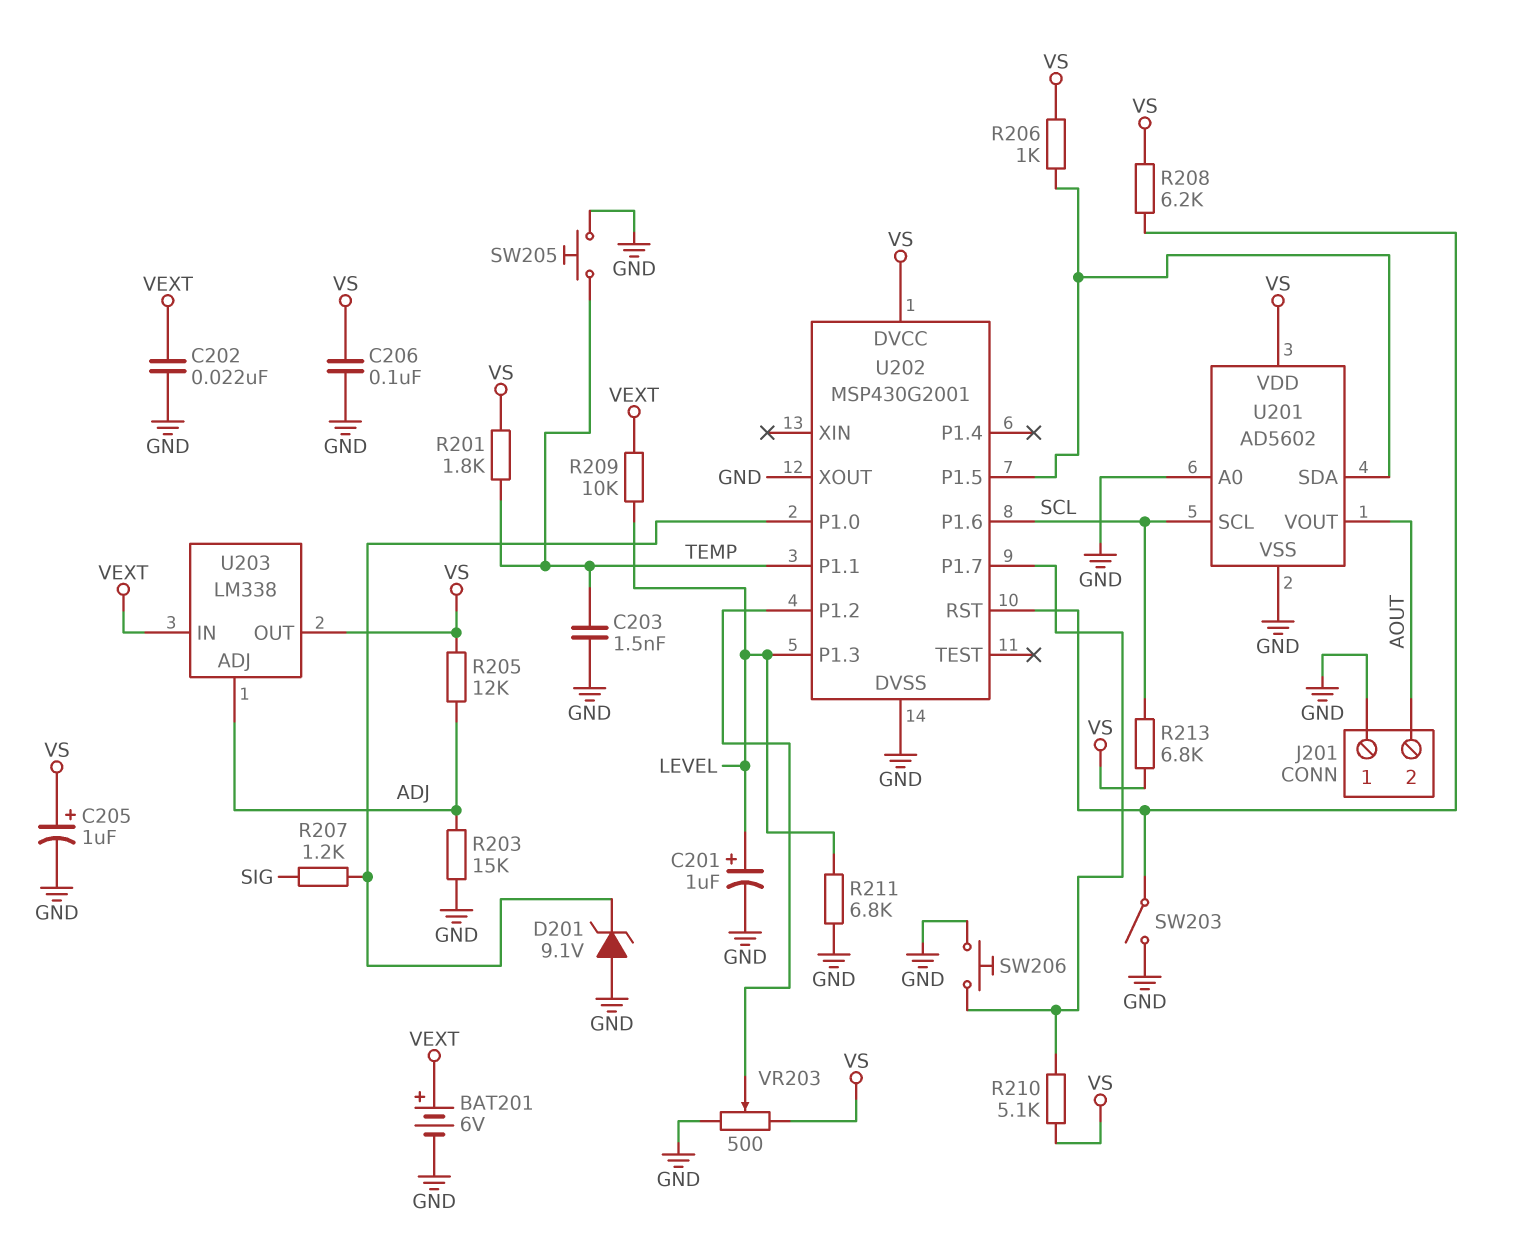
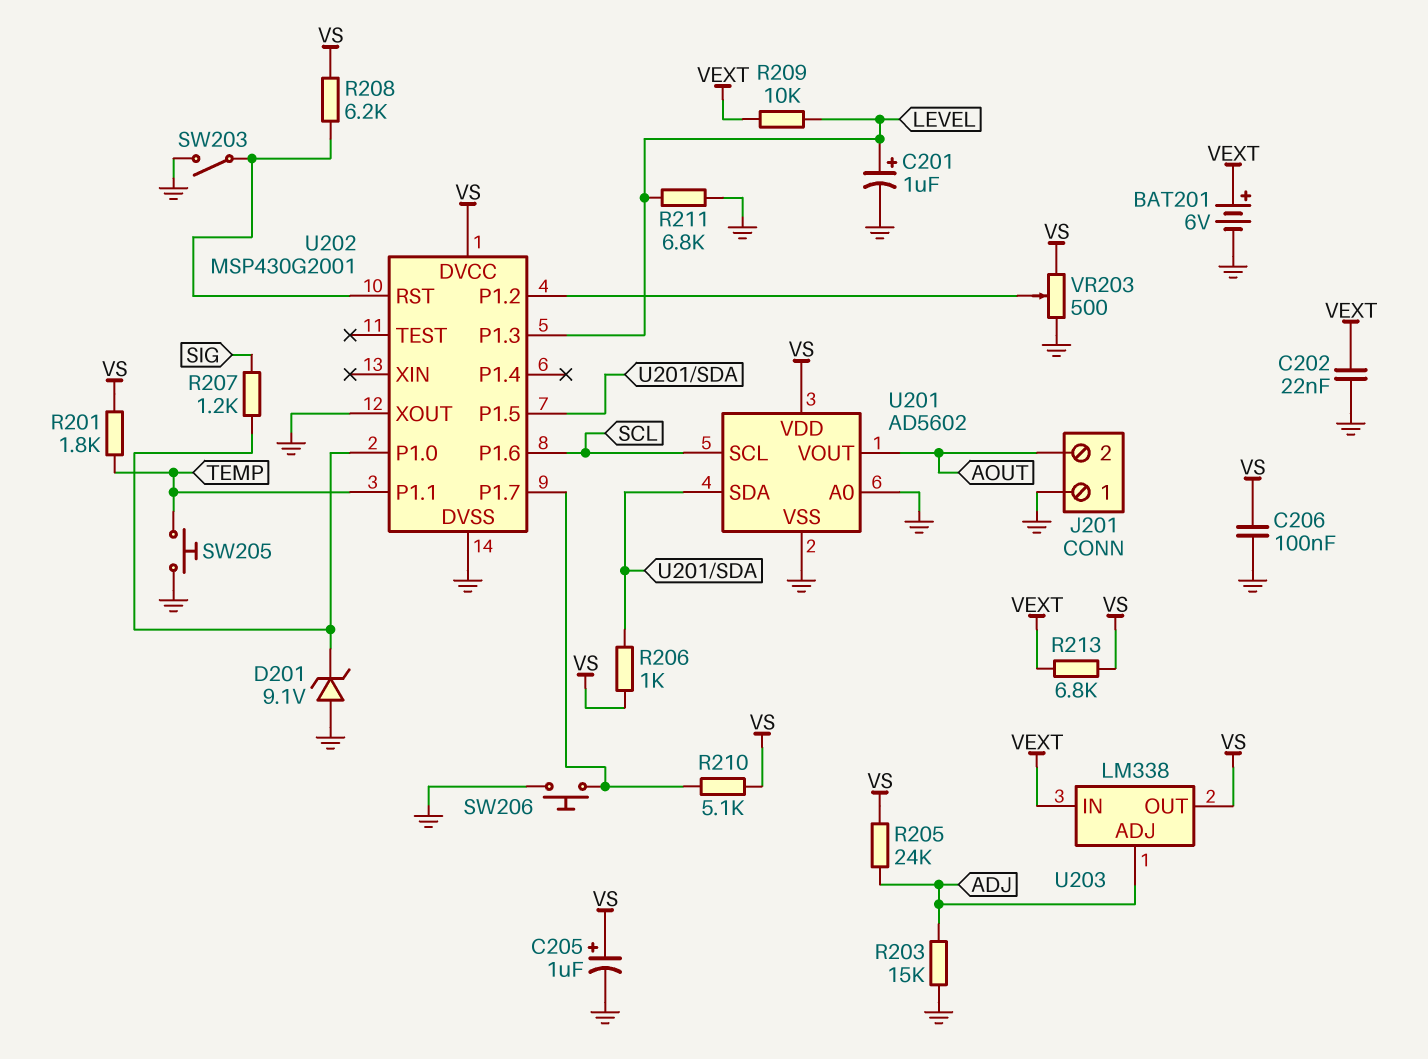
C203: 1.5nF (GND, TEMP) -> none
R205: 12k (ADJ, VS) -> 24k (ADJ, VS)
R213: 6.8k (SCL, VS) -> 6.8k (VEXT, VS)

